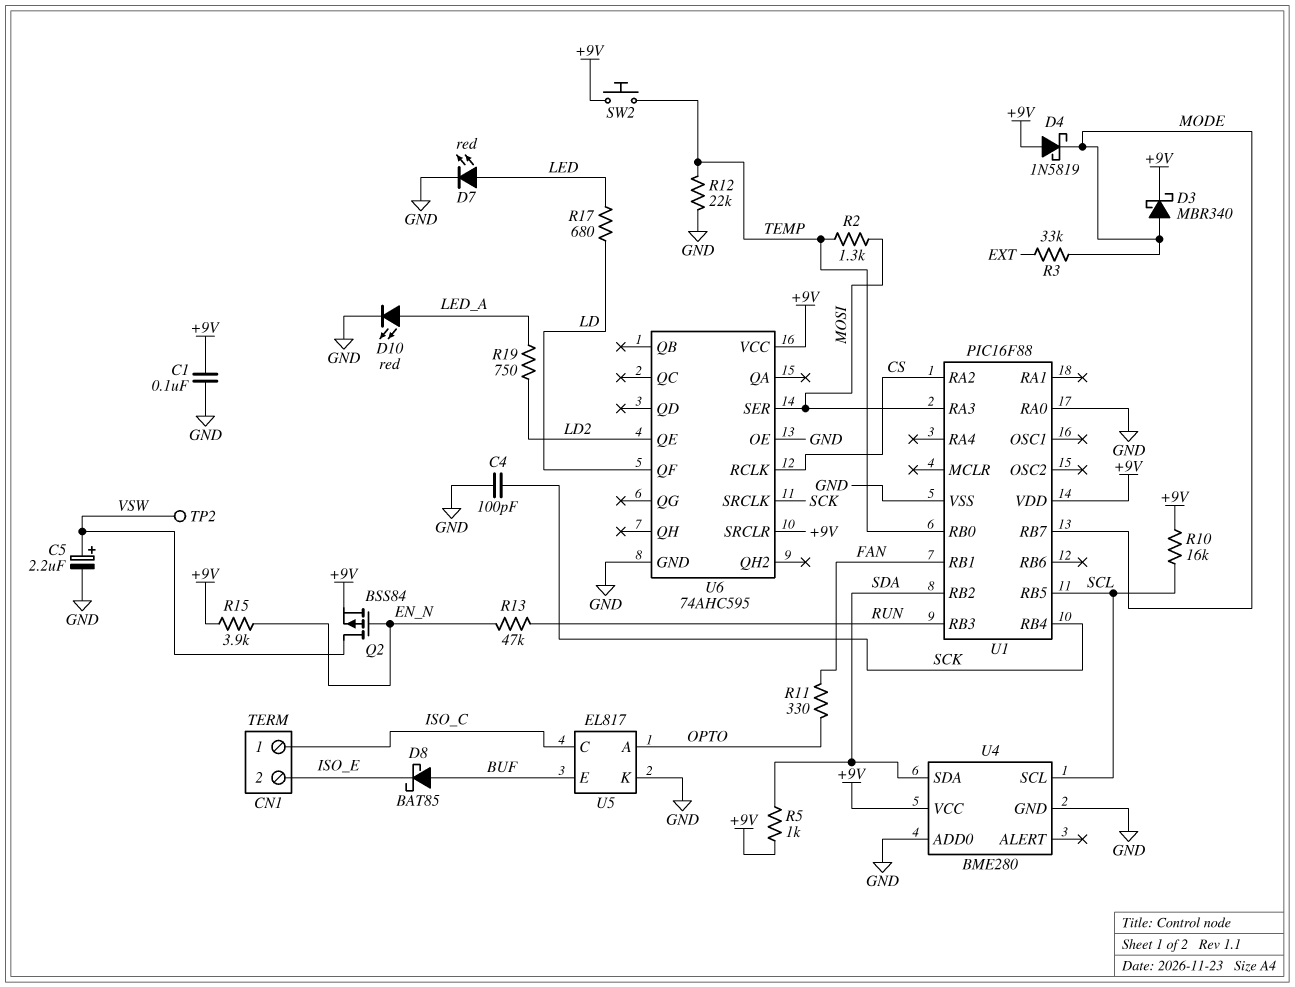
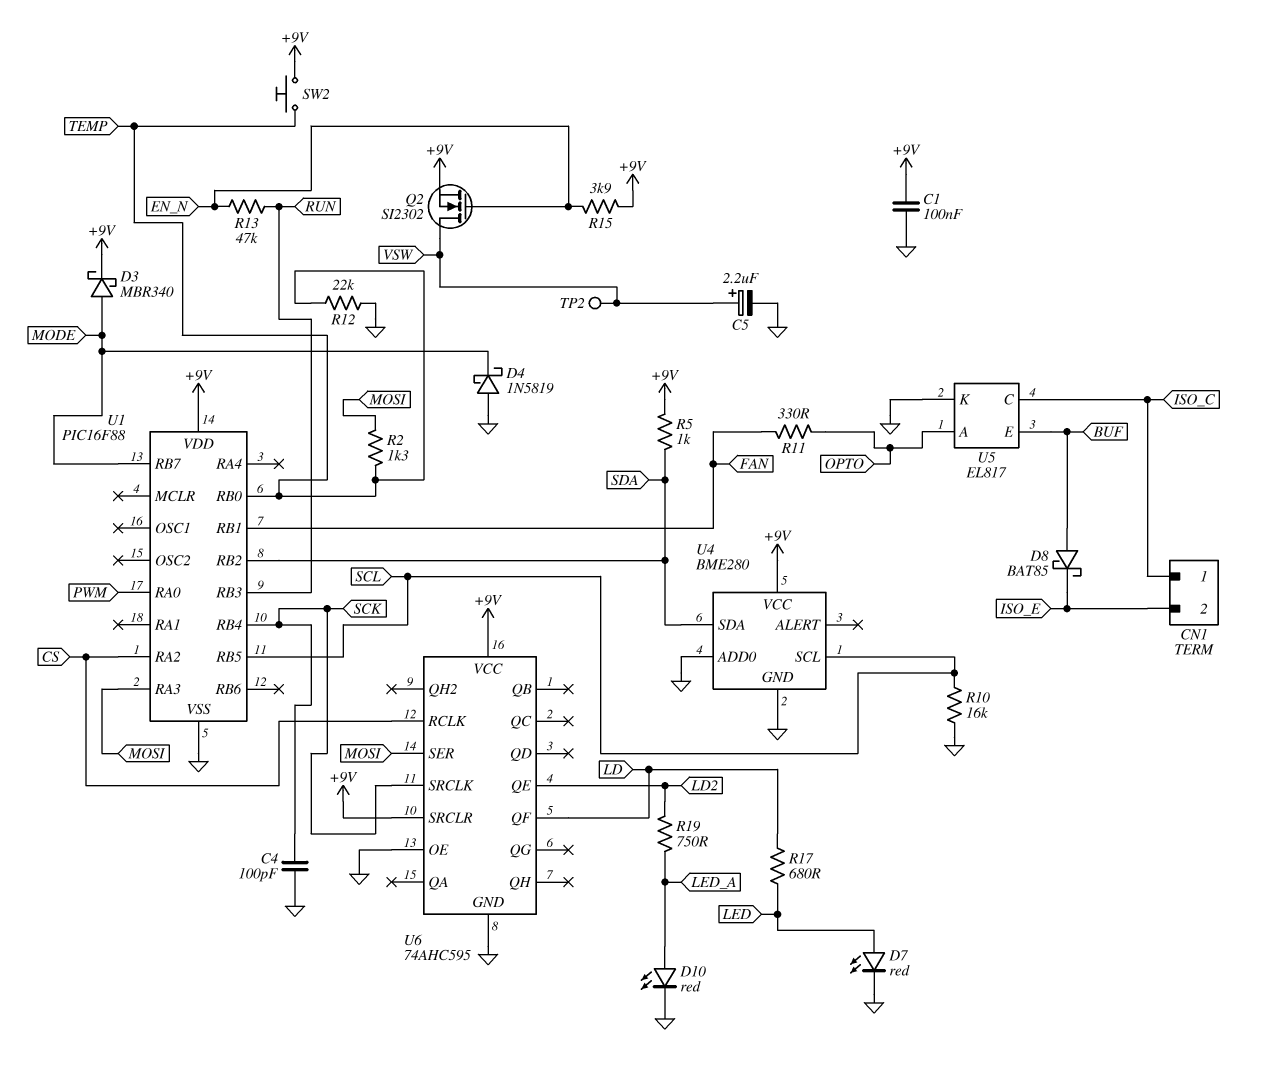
D4: schottky 1N5819 (A +9V, K MODE) -> schottky 1N5819 (A GND, K MODE)
Q2: PMOS BSS84 (G EN_N, D VSW, S +9V) -> NMOS SI2302 (G EN_N, D VSW, S +9V)
R3: 33k (EXT, MODE) -> none
R10: 16k (+9V, SCL) -> 16k (GND, SCL)
U1 pin RA0: GND -> PWM

